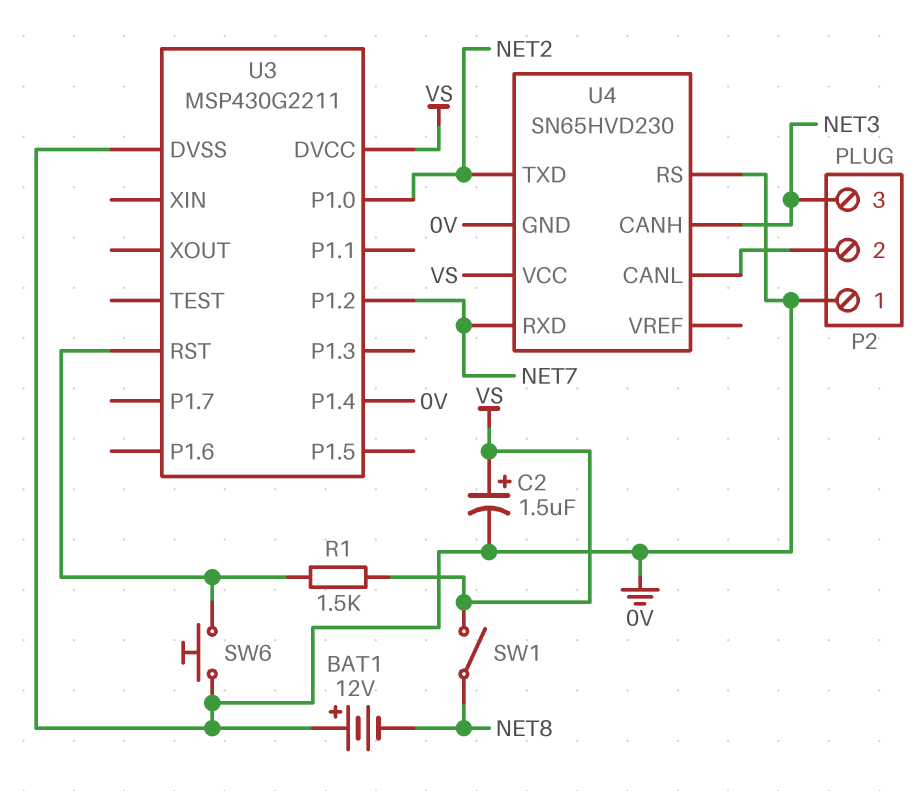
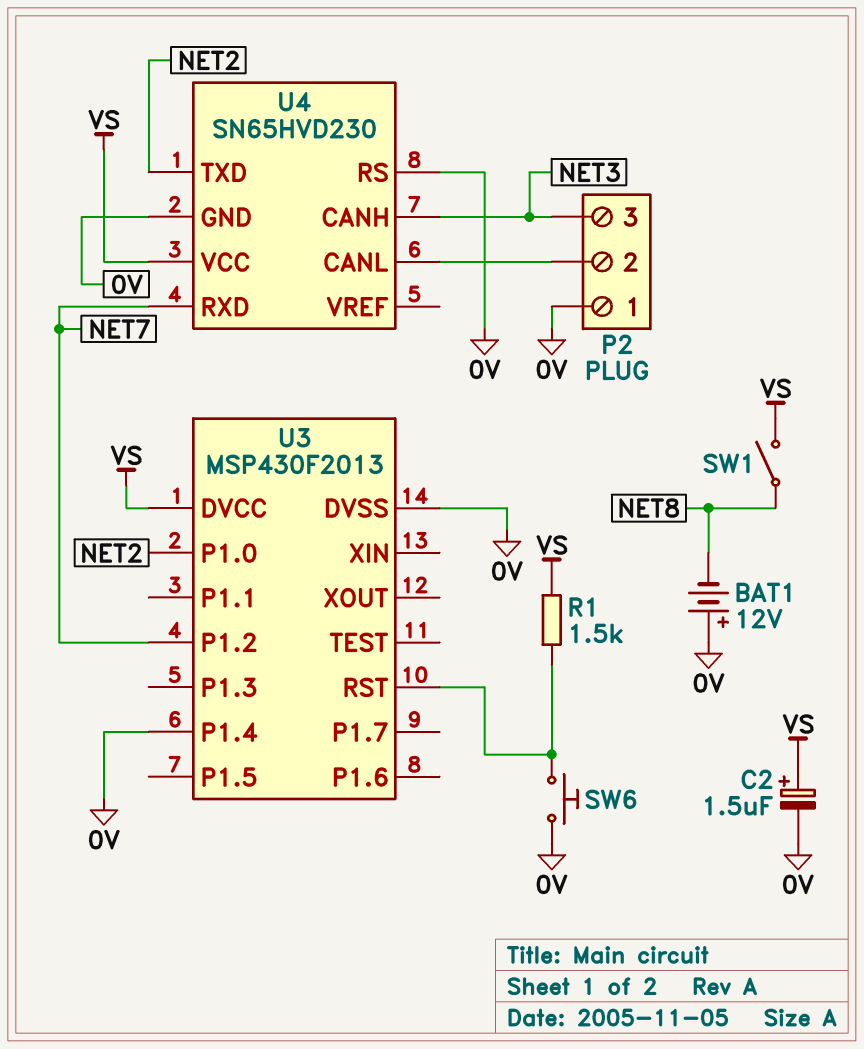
U3: MSP430G2211 -> MSP430F2013

